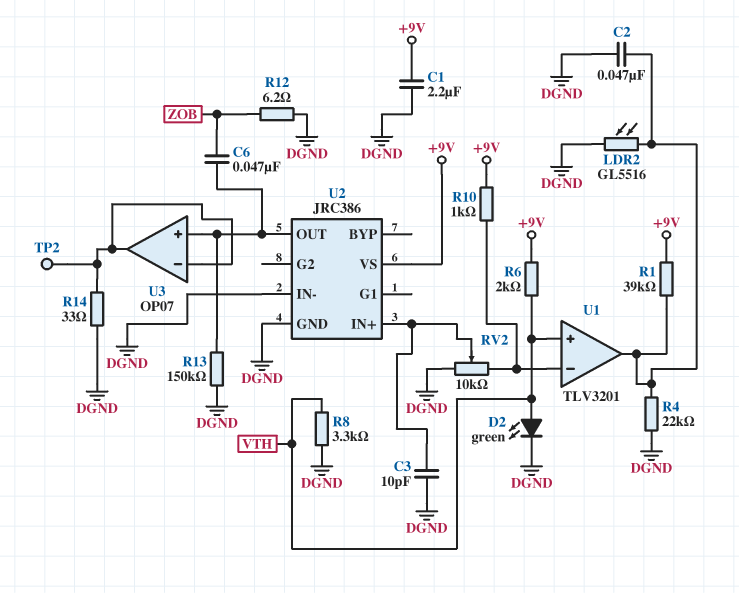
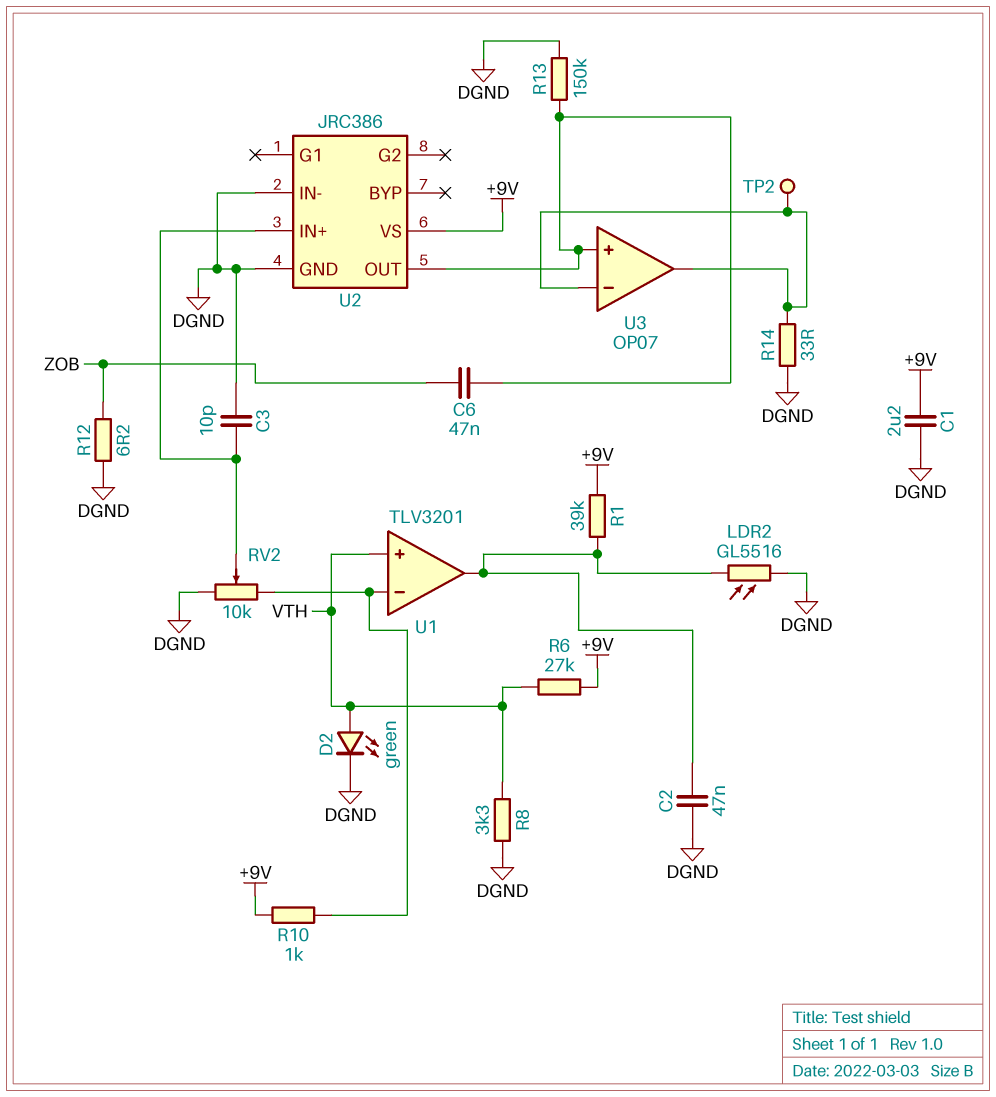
R4: 22k (DGND, U1/out) -> none
R6: 2k (+9V, VTH) -> 27k (+9V, VTH)

